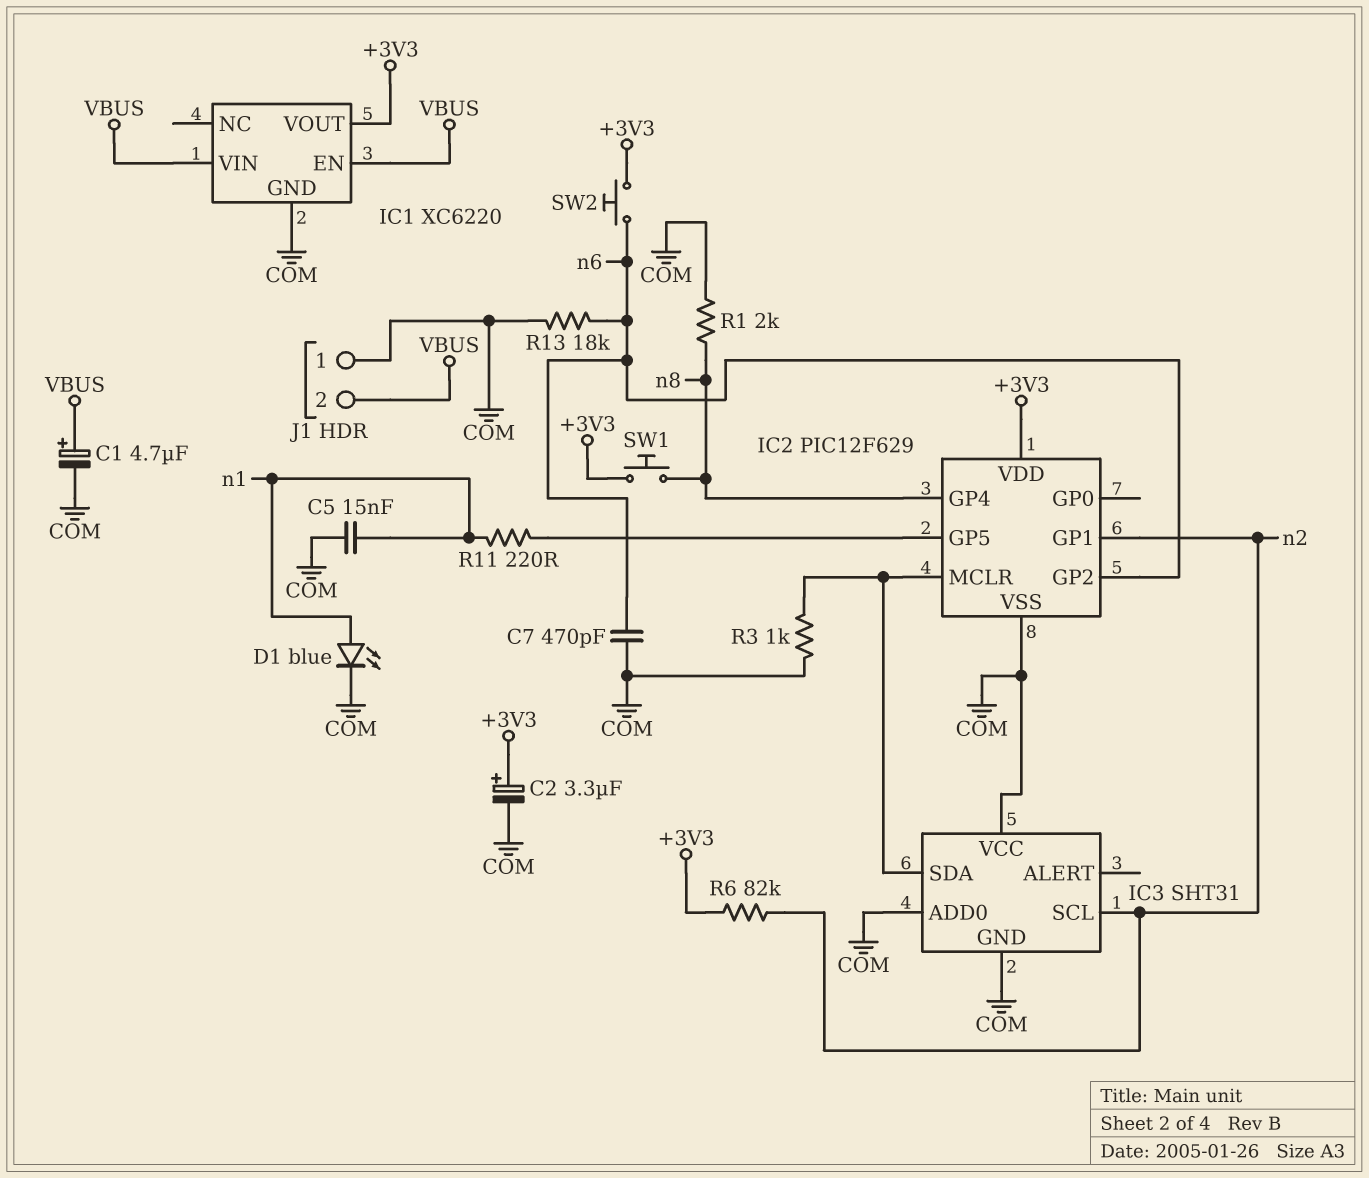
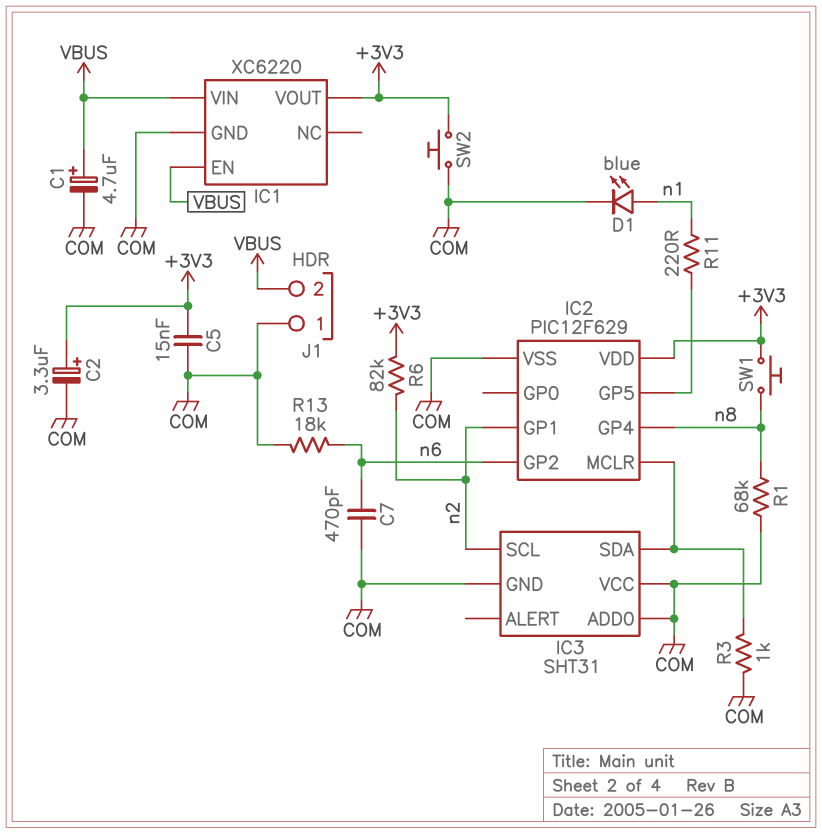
C5: 15nF (COM, n1) -> 15nF (+3V3, COM)
R1: 2k (COM, n8) -> 68k (COM, n8)
SW2: button (+3V3, n6) -> button (+3V3, COM)

